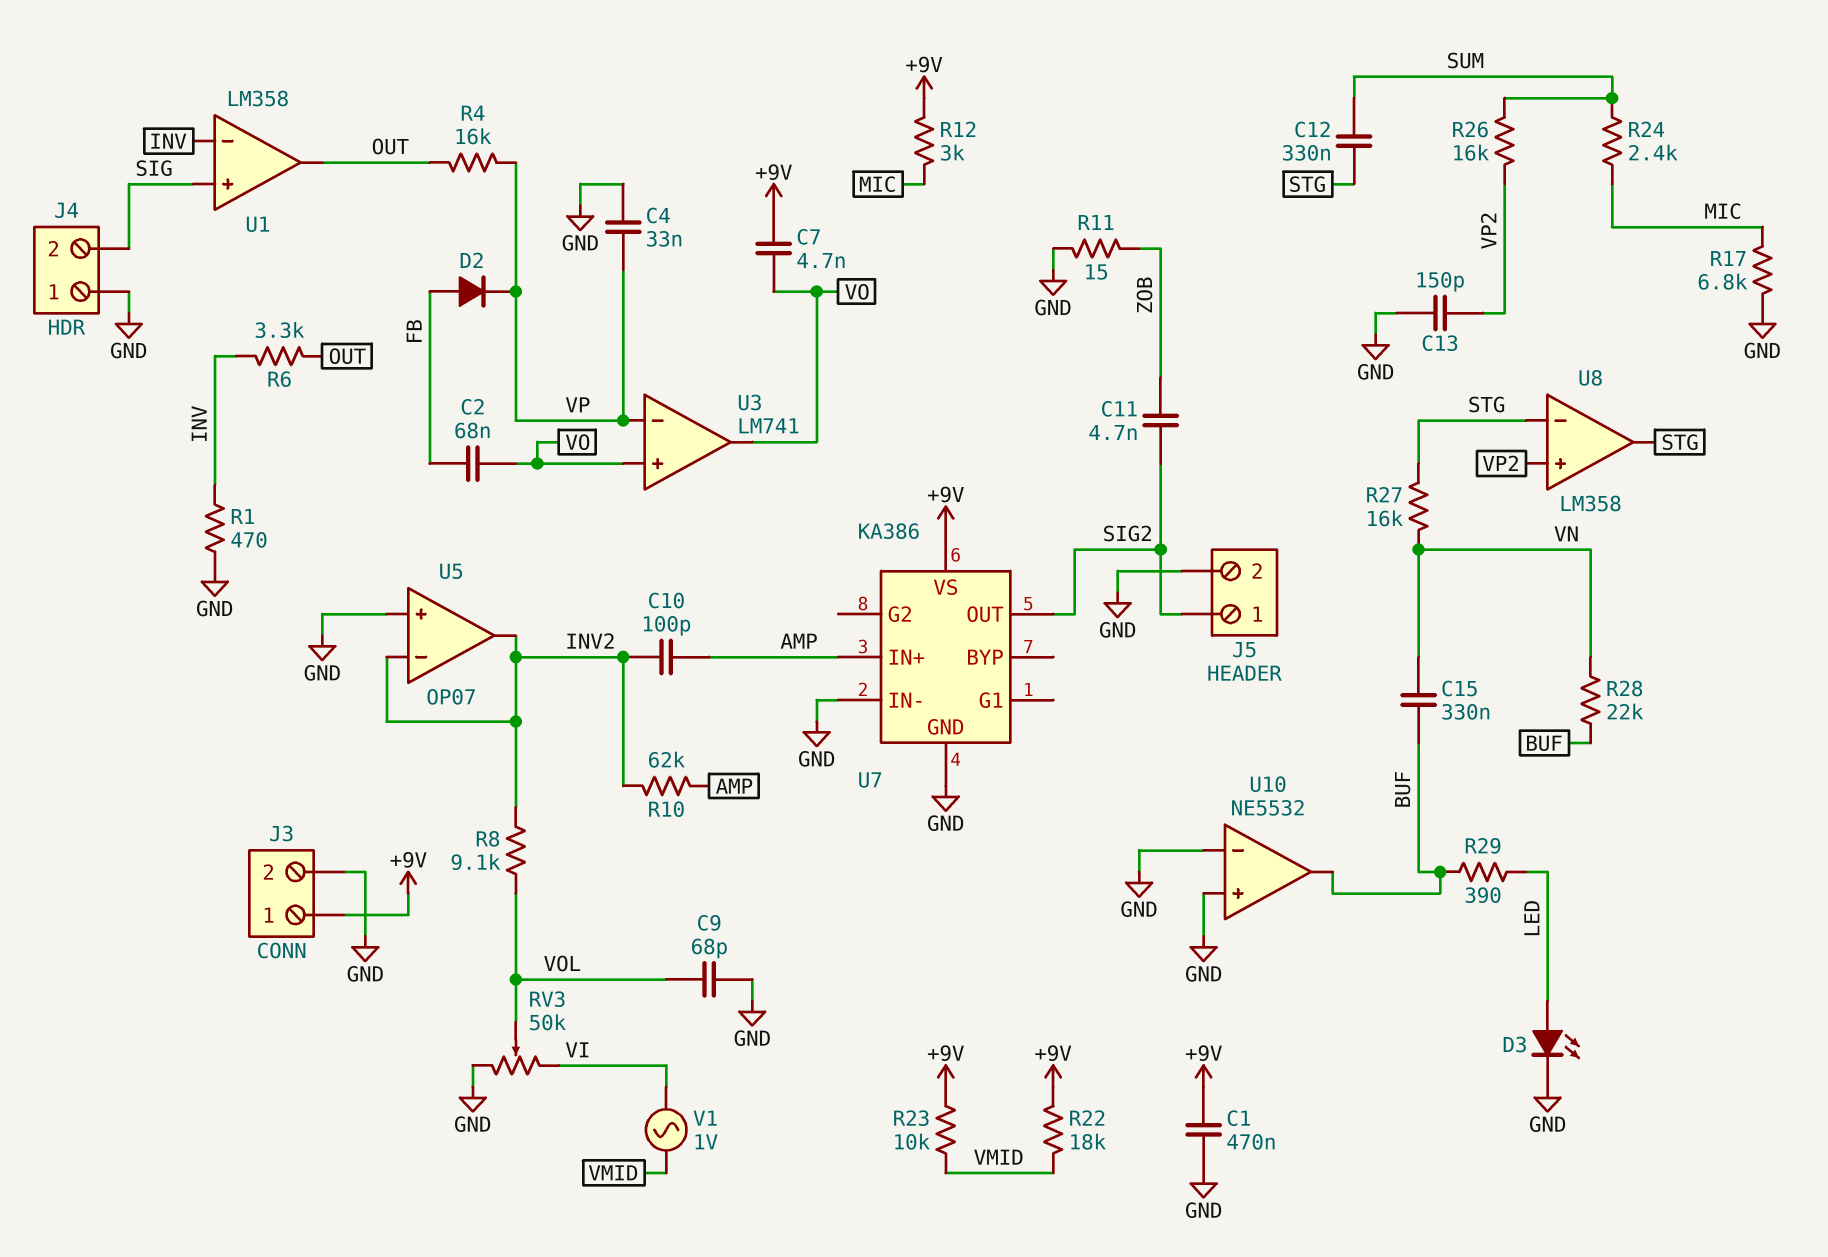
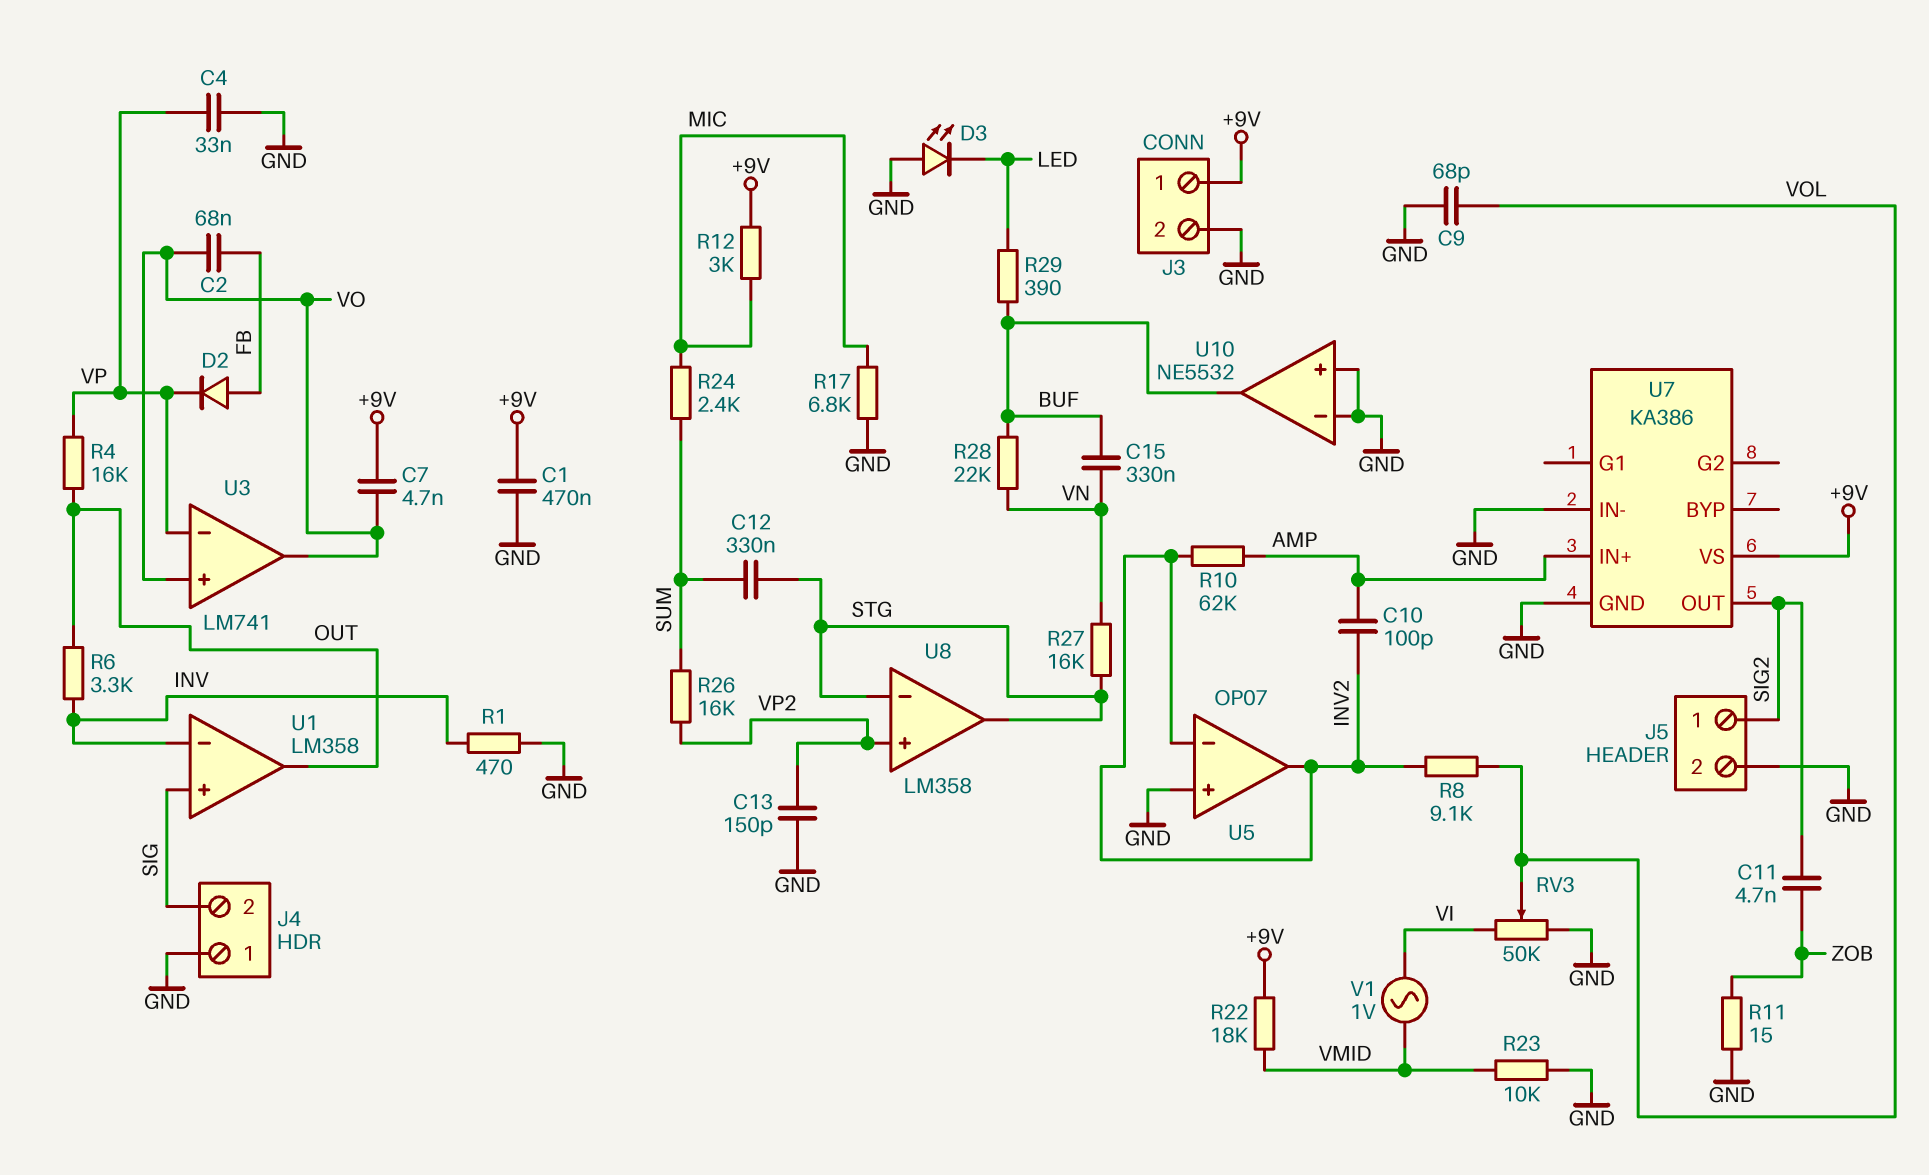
D3: LED (A LED, K GND) -> LED (A GND, K LED)
R23: 10k (+9V, VMID) -> 10k (GND, VMID)

